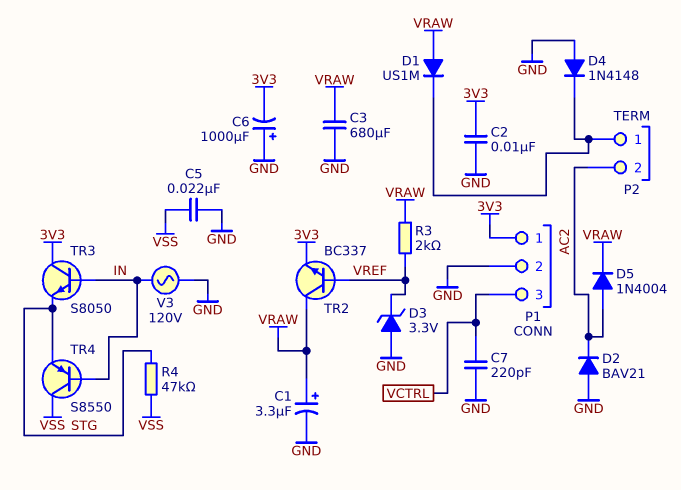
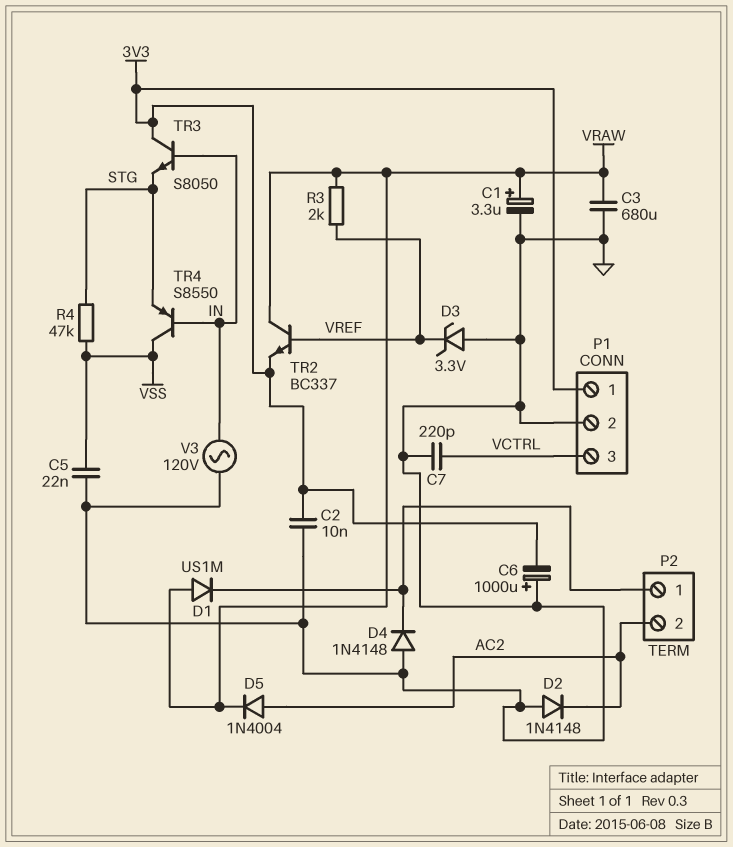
D2: diode BAV21 (A GND, K AC2) -> diode 1N4148 (A GND, K AC2)

